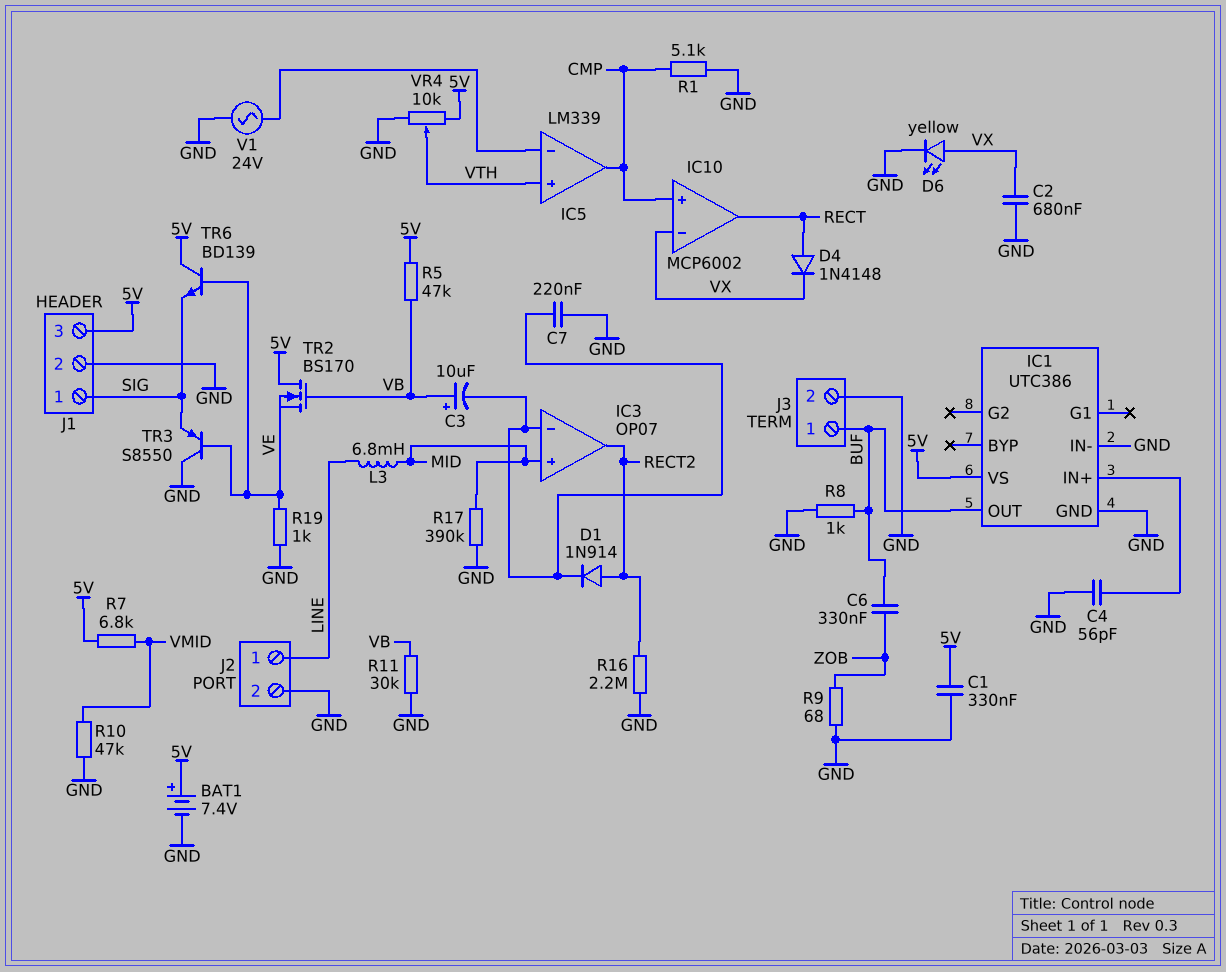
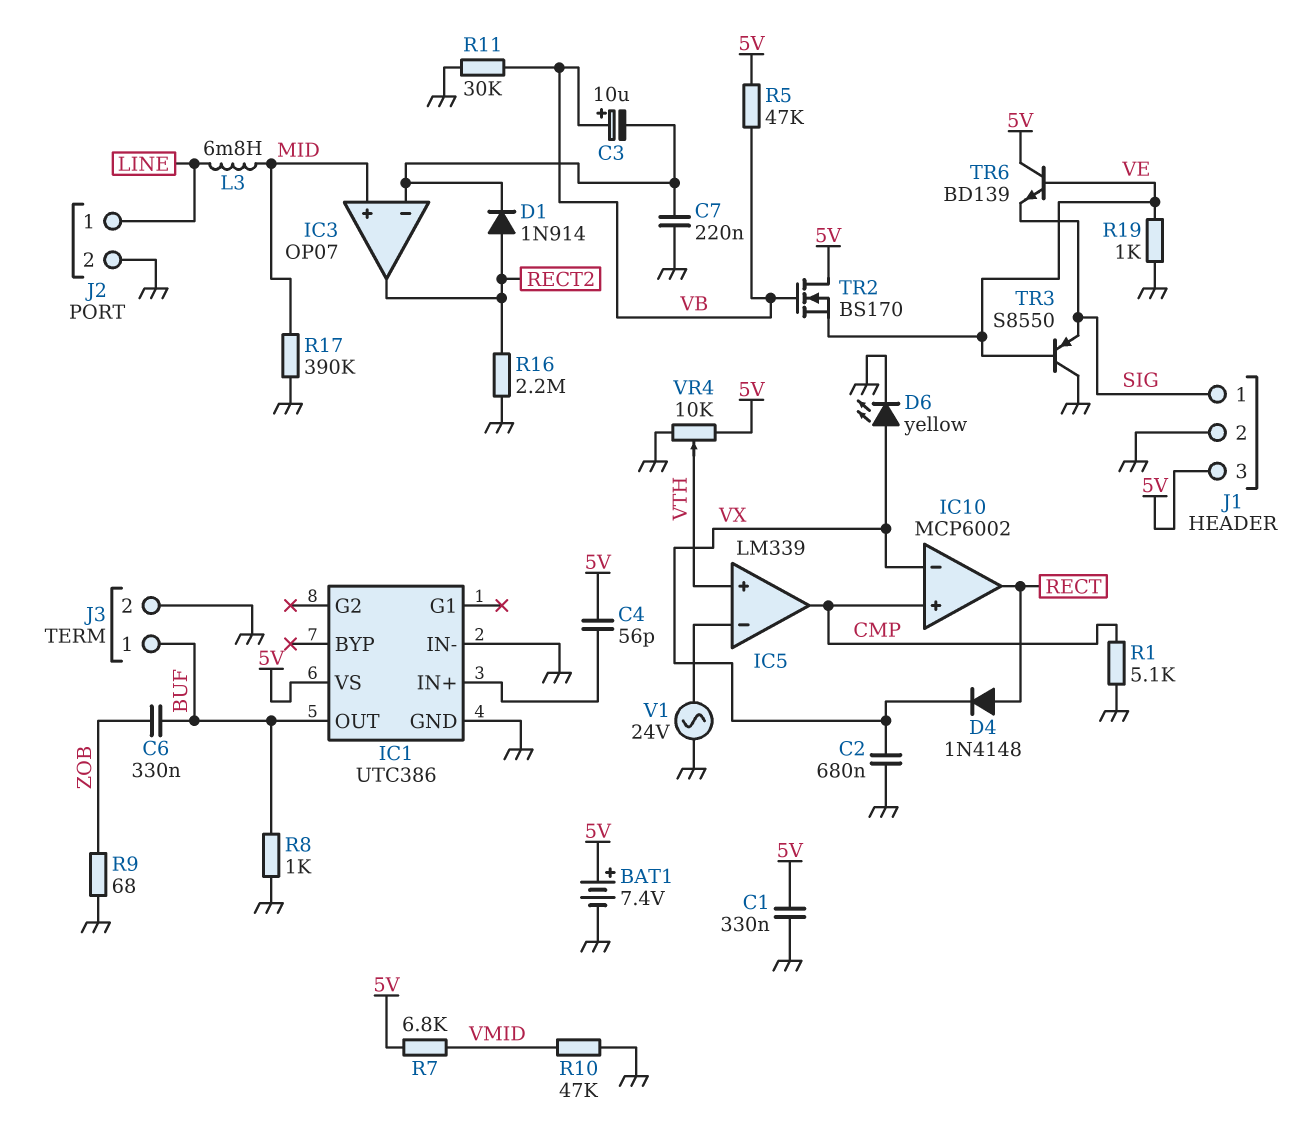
C4: 56pF (GND, IC1/IN+) -> 56pF (5V, IC1/IN+)

